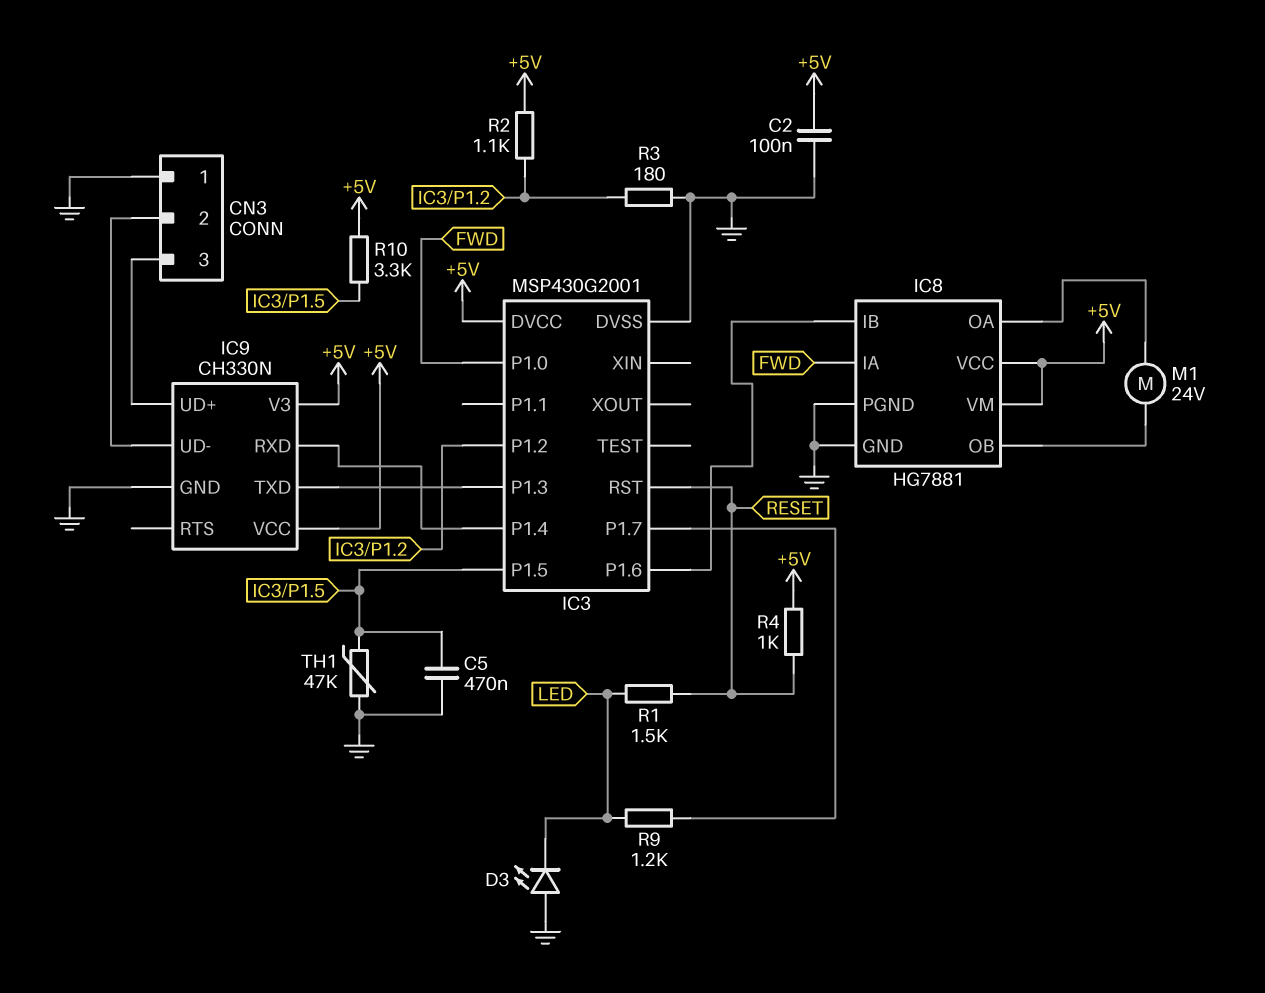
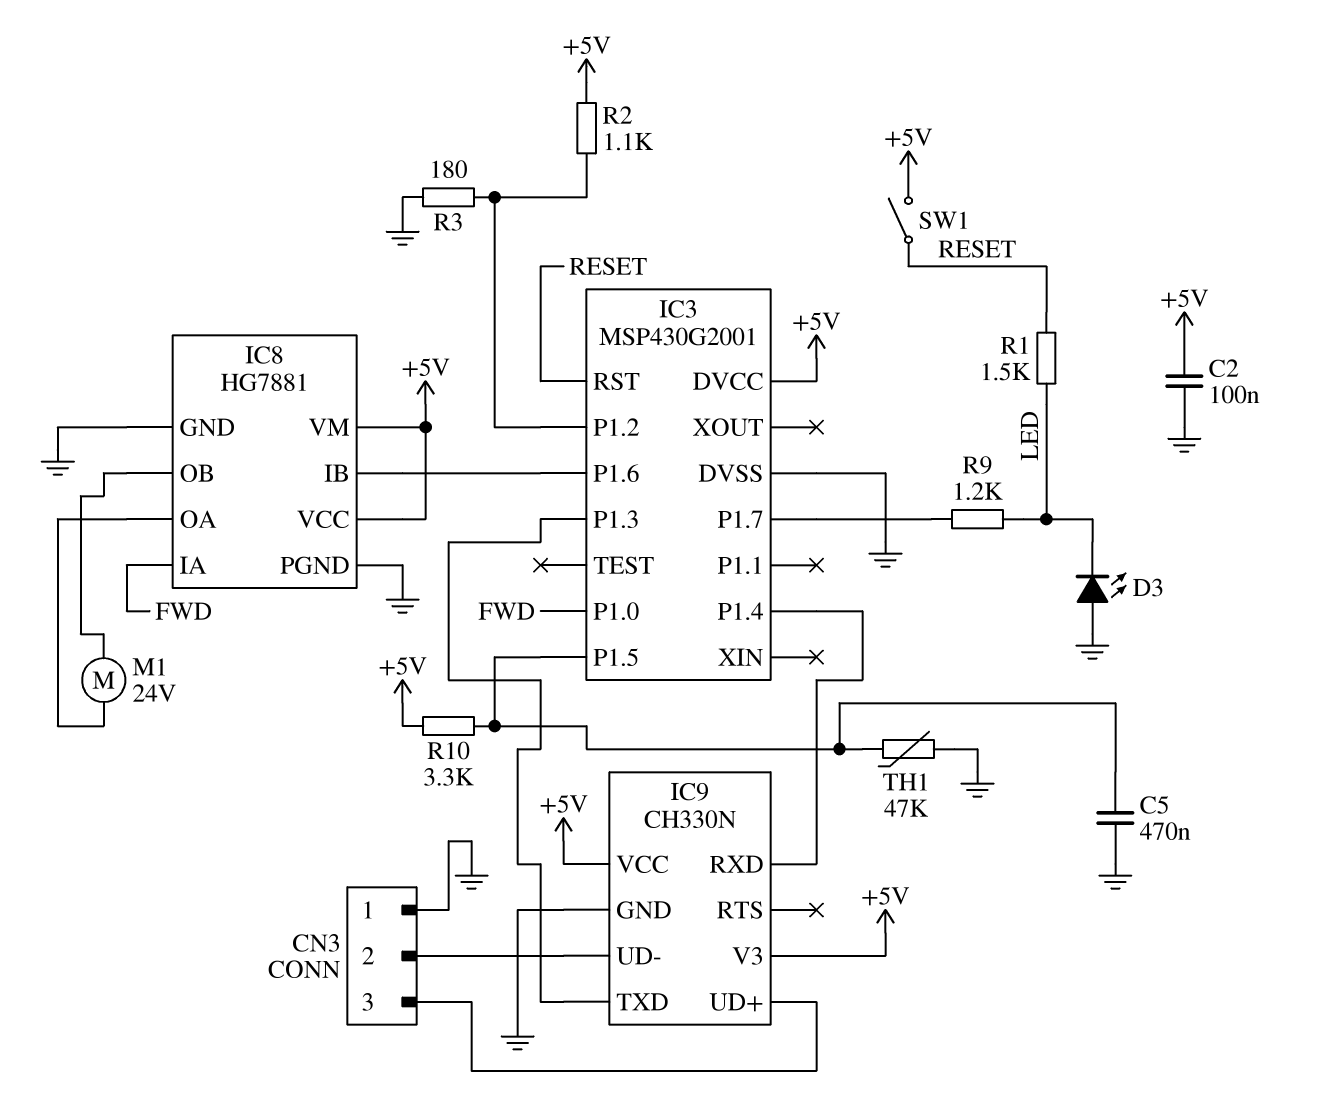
R4: 1k (+5V, RESET) -> none
SW1: none -> switch (+5V, RESET)

